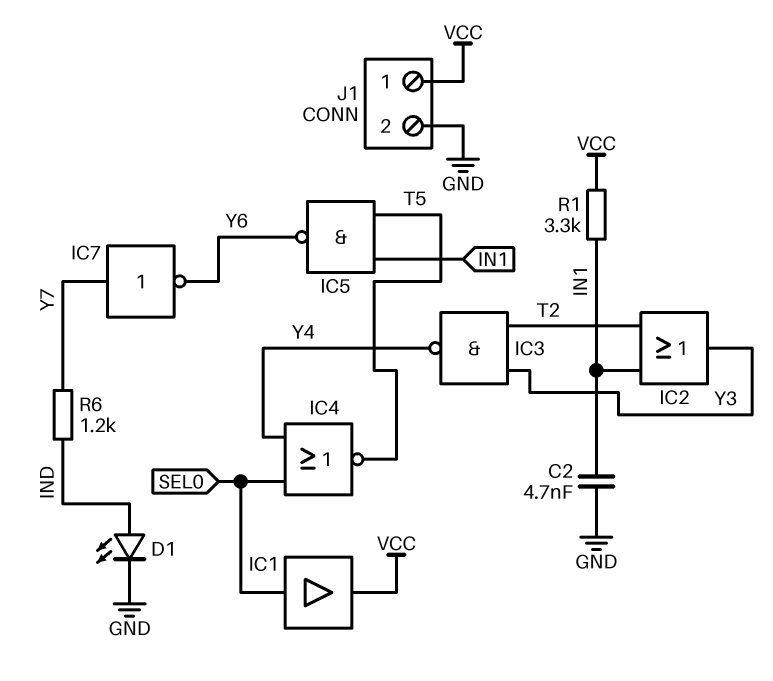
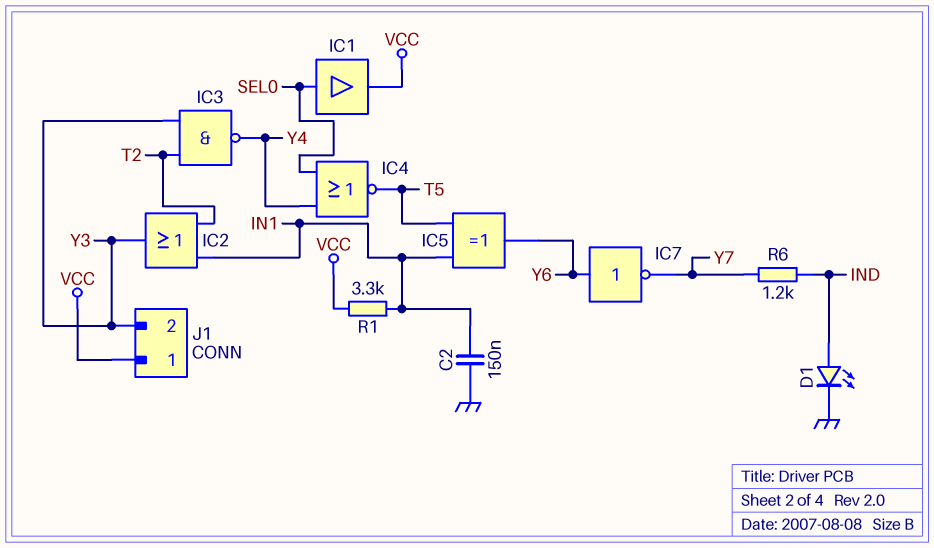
C2: 4.7nF (GND, IN1) -> 150nF (GND, IN1)
IC5: NAND (in IN1, in T5, out Y6) -> XOR (in IN1, in T5, out Y6)
IC7: NOT (in Y7, out Y6) -> NOT (in Y6, out Y7)
J1 pin 2: GND -> Y3

